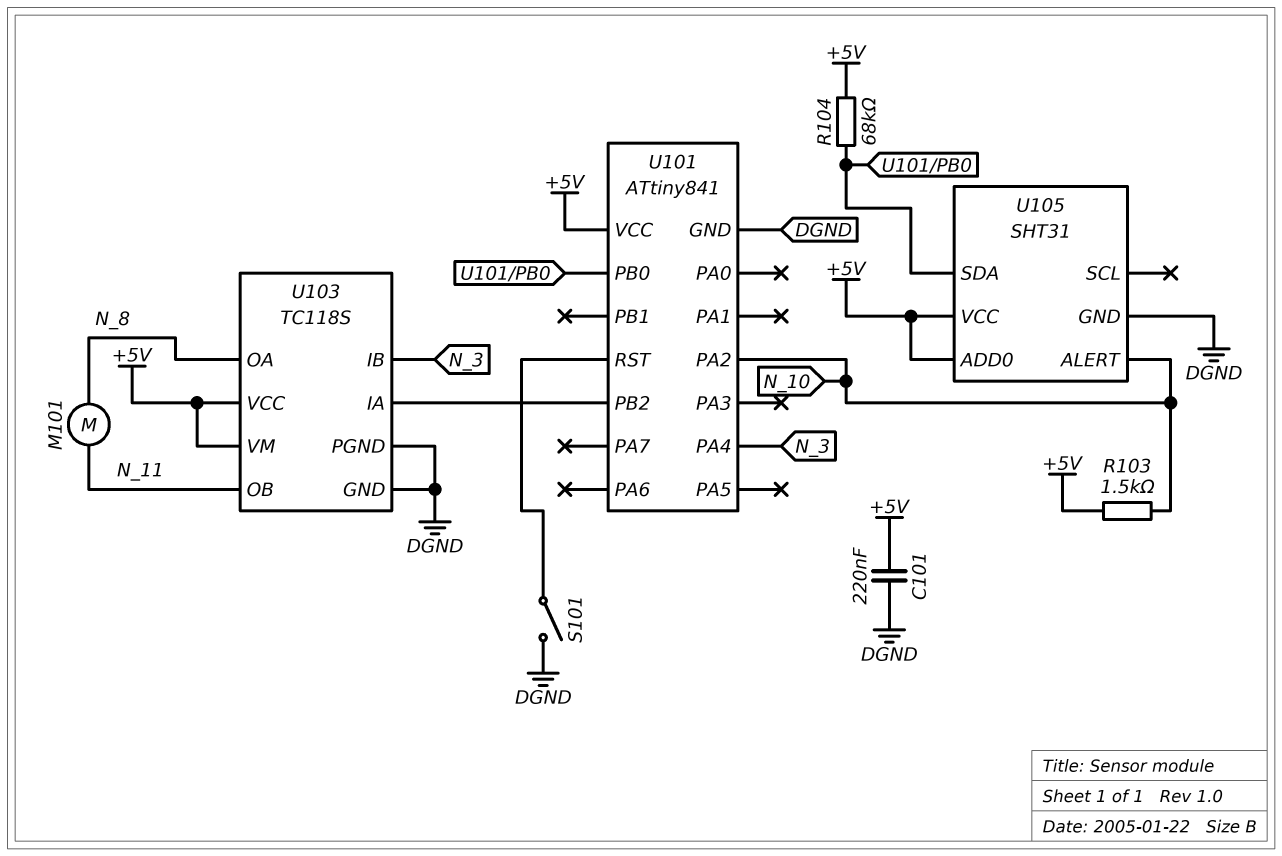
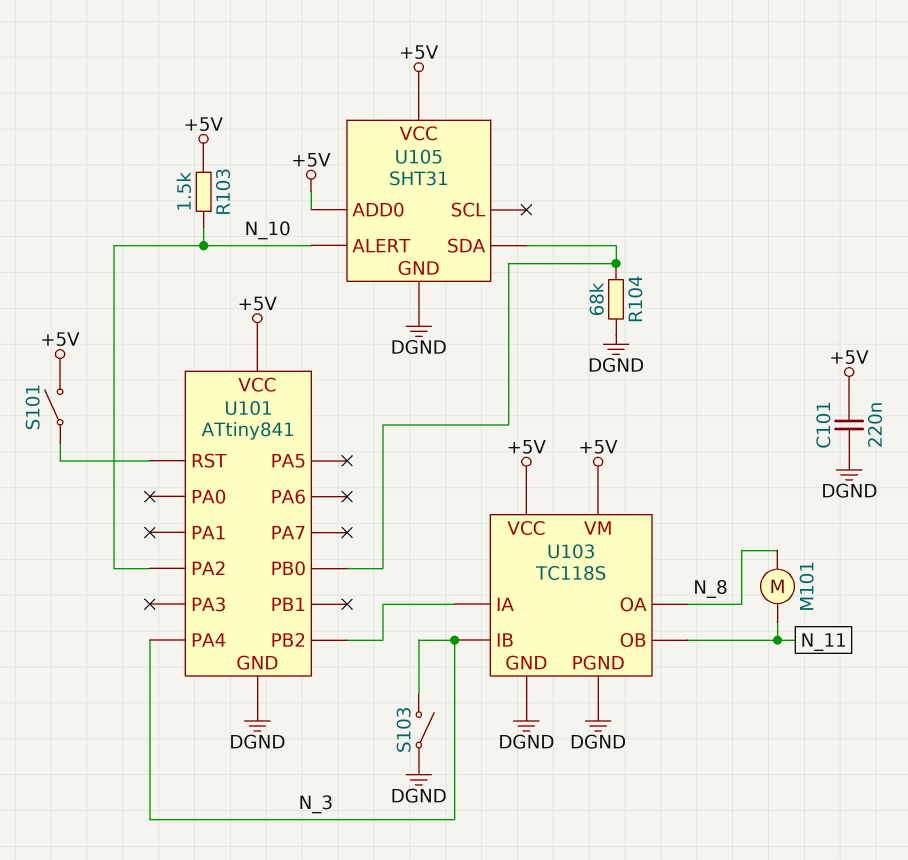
R104: 68k (+5V, U101/PB0) -> 68k (DGND, U101/PB0)
S101: switch (DGND, U101/RST) -> switch (+5V, U101/RST)
S103: none -> switch (DGND, N_3)

